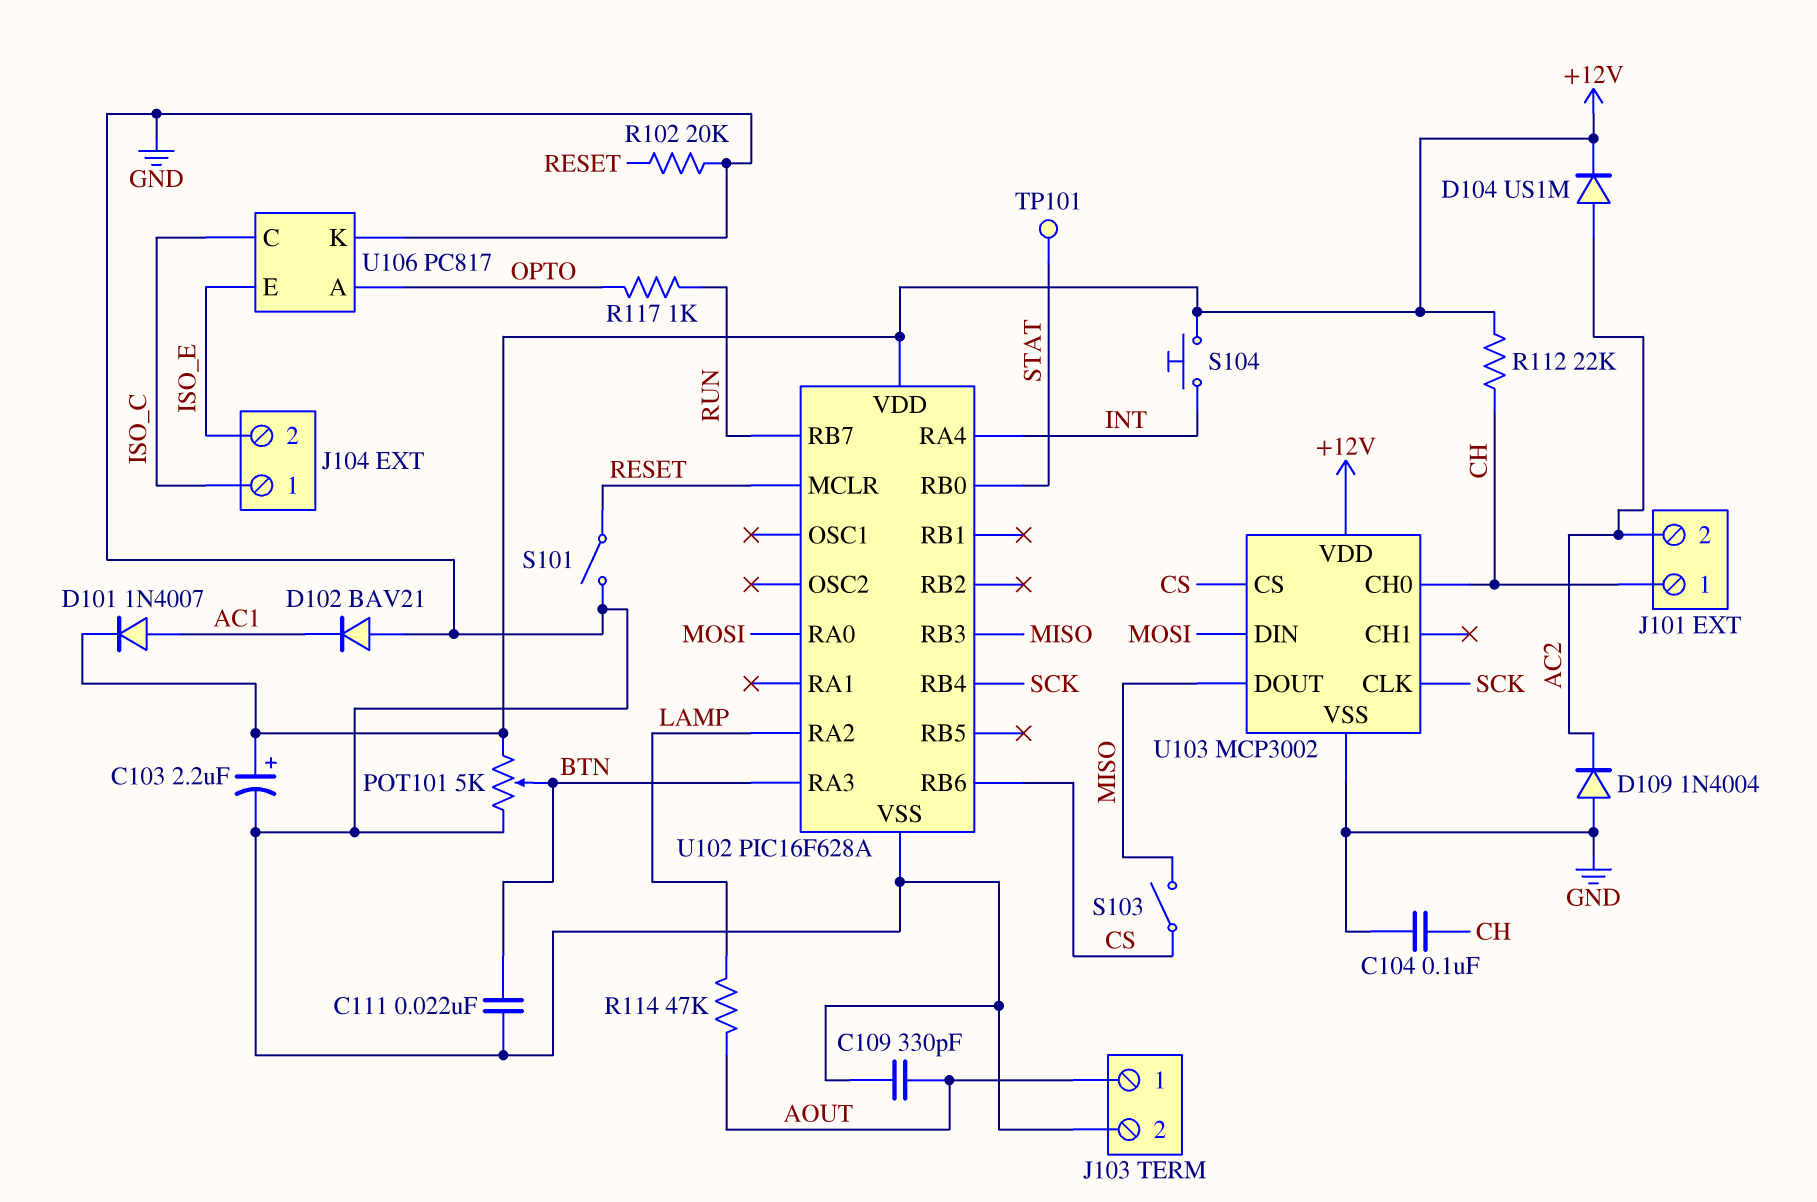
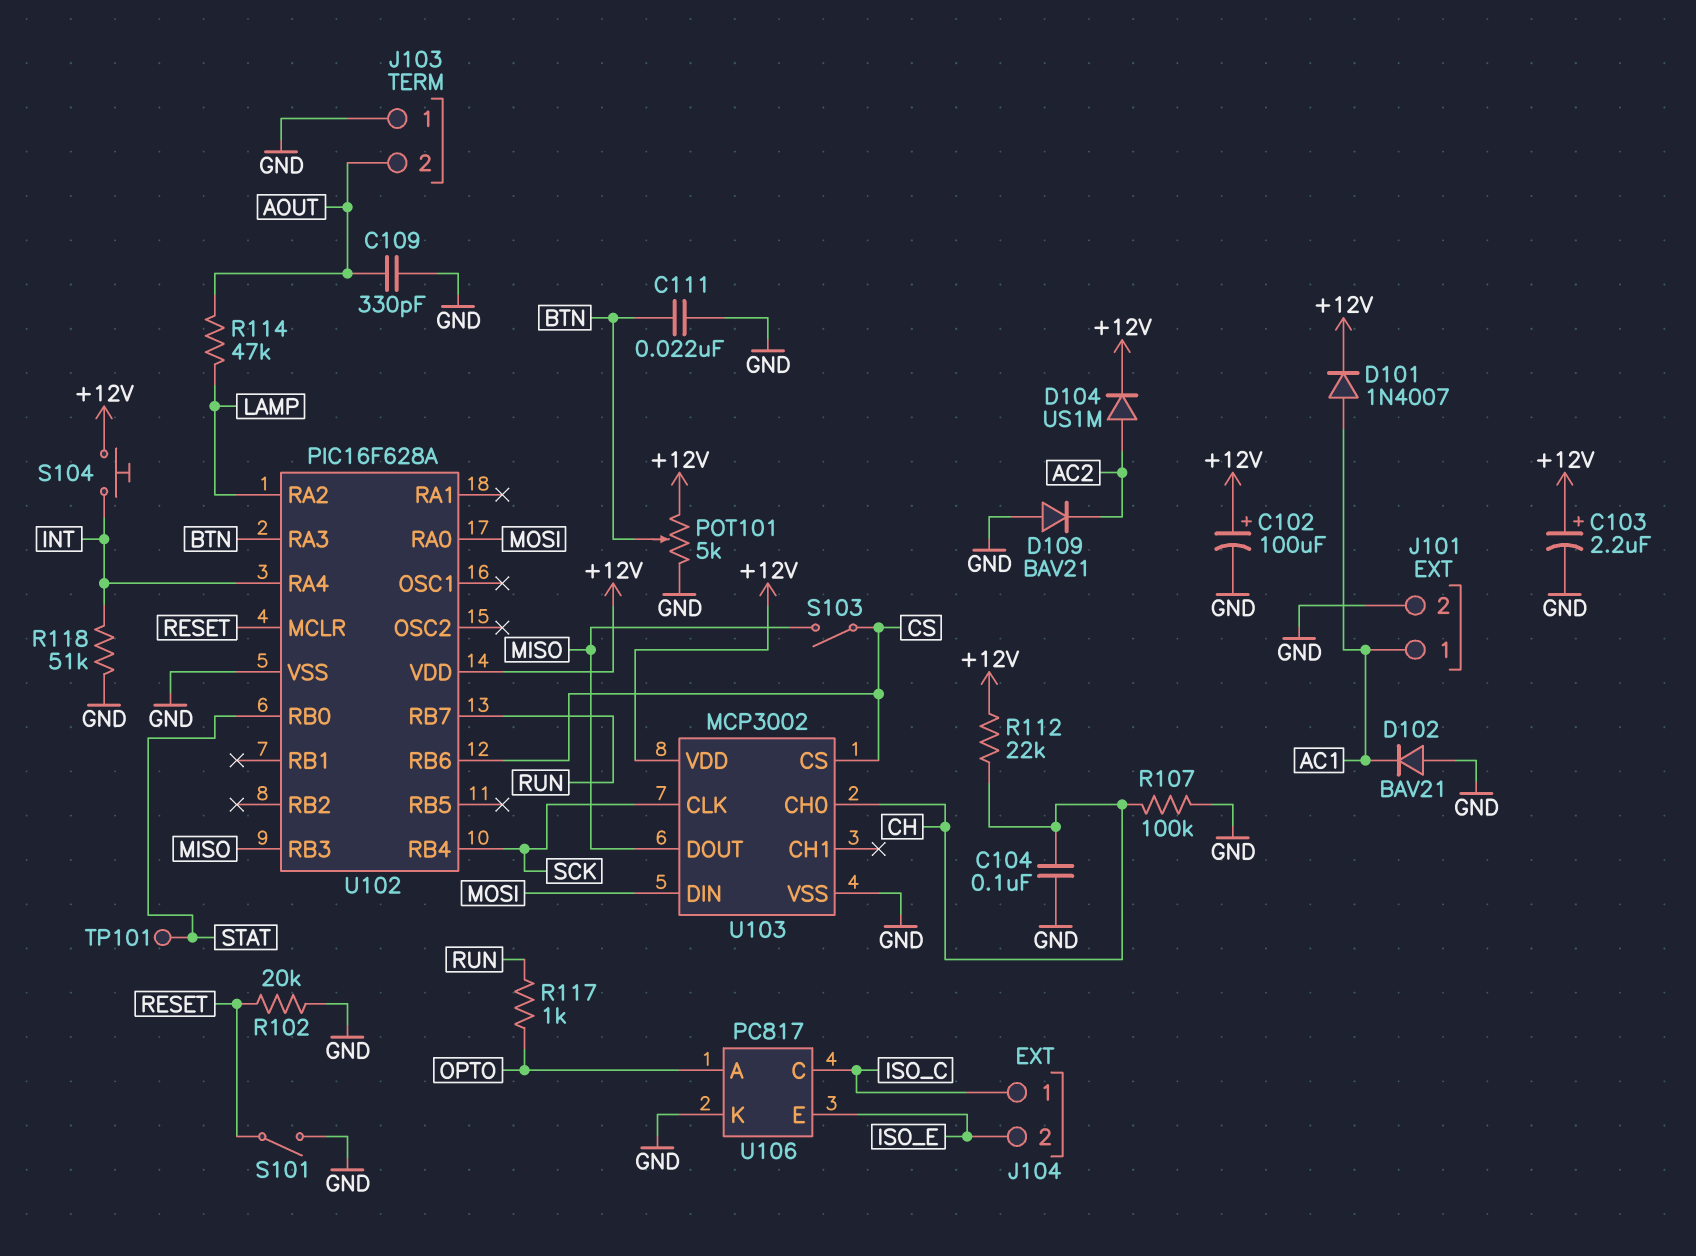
C102: none -> 100uF (plus +12V, minus GND)
D109: diode 1N4004 (A GND, K AC2) -> diode BAV21 (A GND, K AC2)
J101 pin 1: CH -> AC1
J101 pin 2: AC2 -> GND
J103 pin 1: AOUT -> GND
J103 pin 2: GND -> AOUT
R107: none -> 100k (CH, GND)
R118: none -> 51k (GND, INT)

